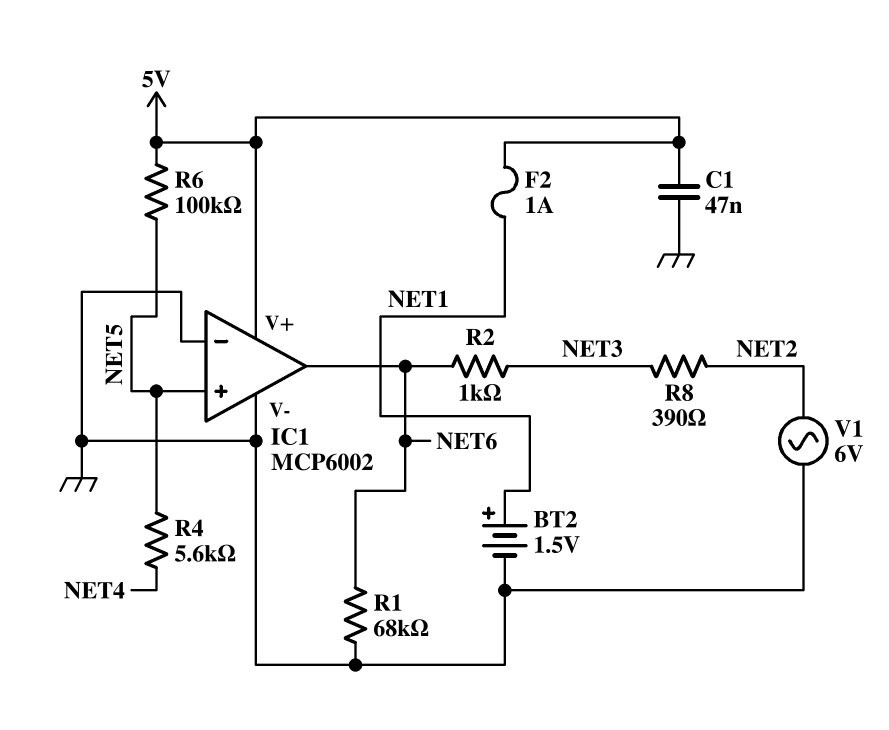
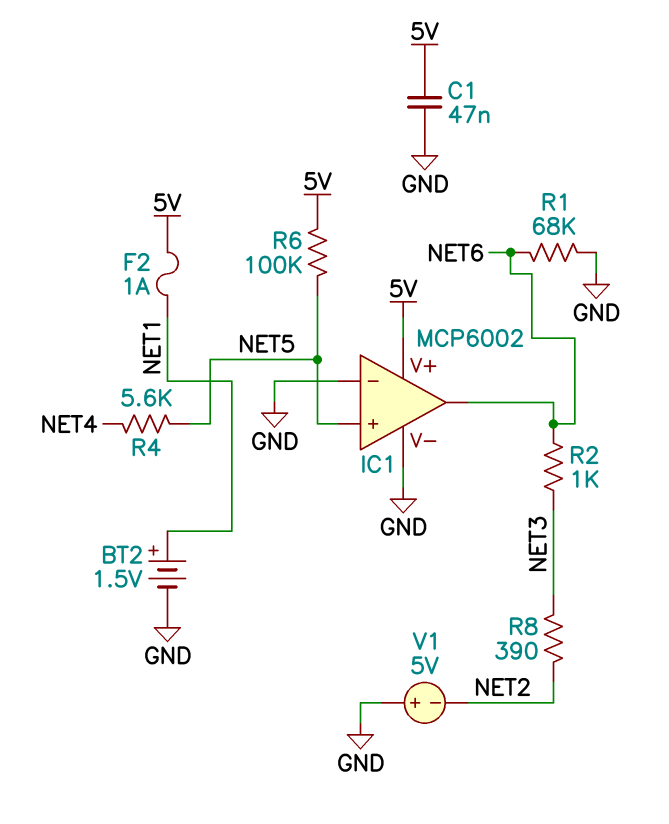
V1: AC 6V (GND, NET2) -> 5V (plus GND, minus NET2)

